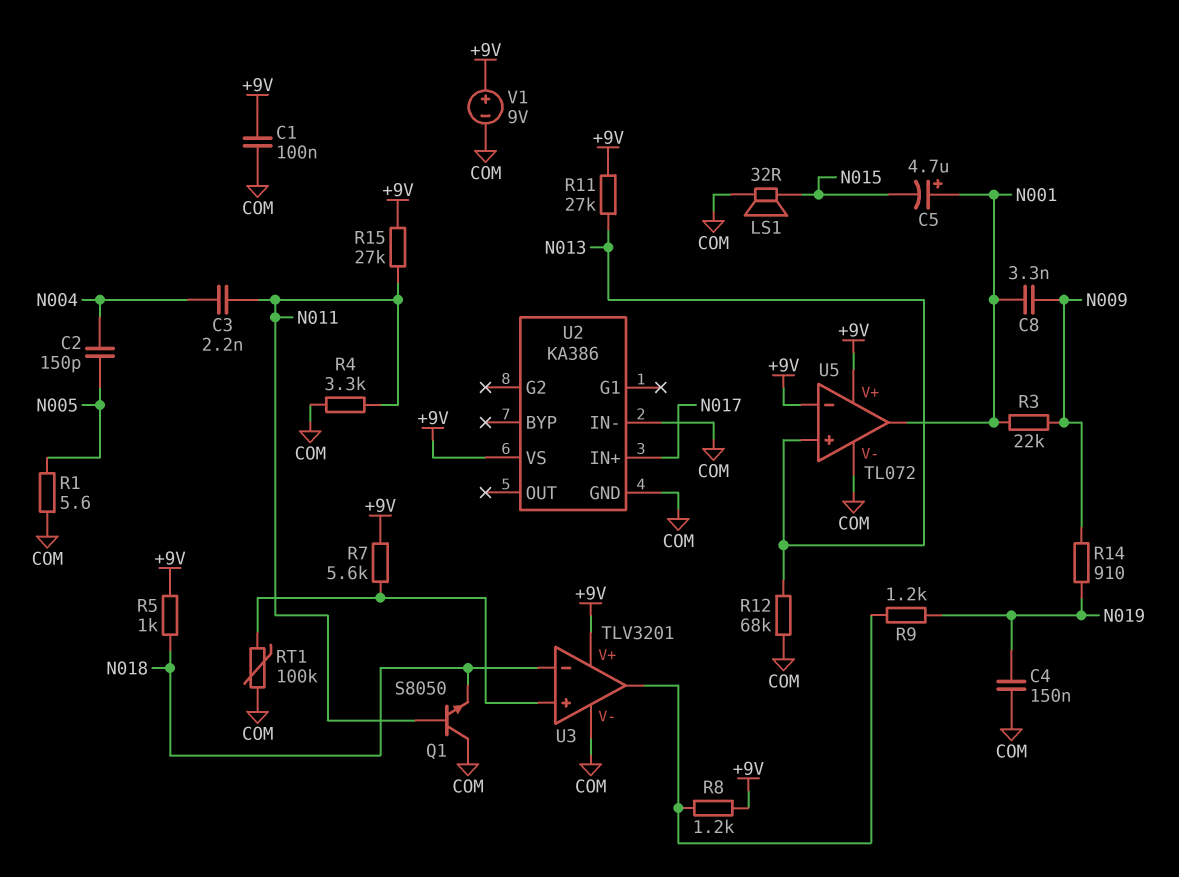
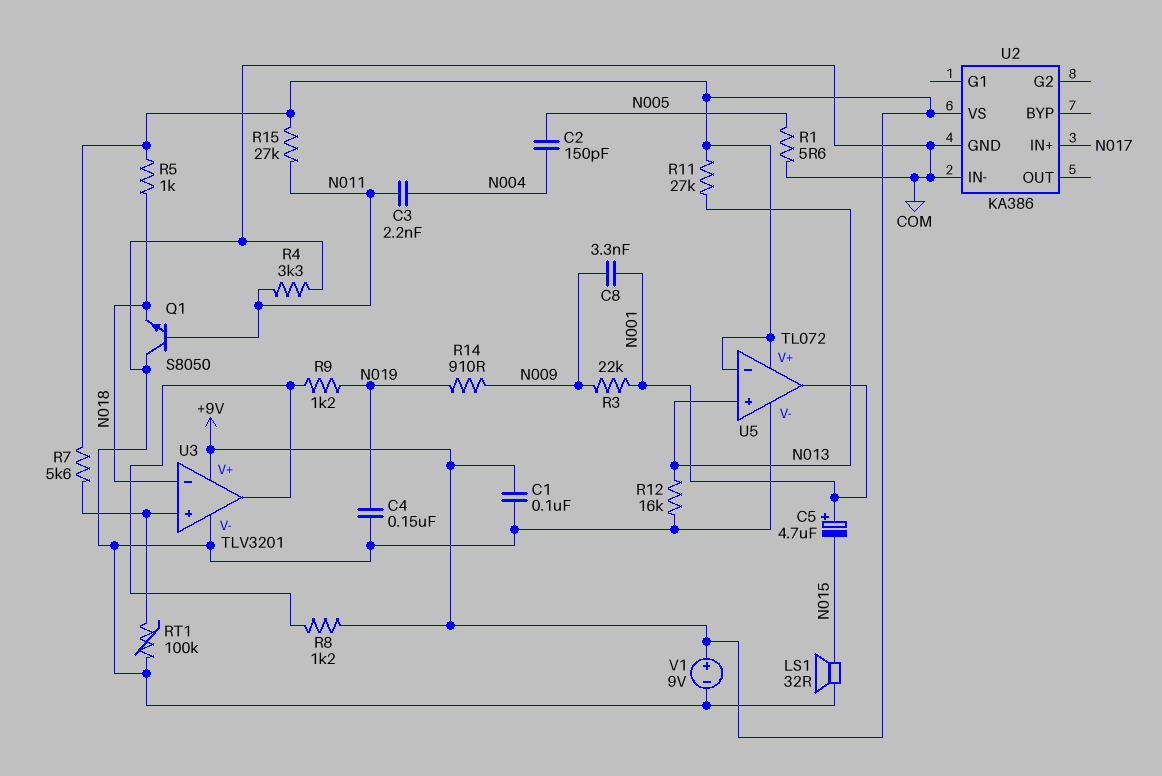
R12: 68k (COM, N013) -> 16k (COM, N013)

